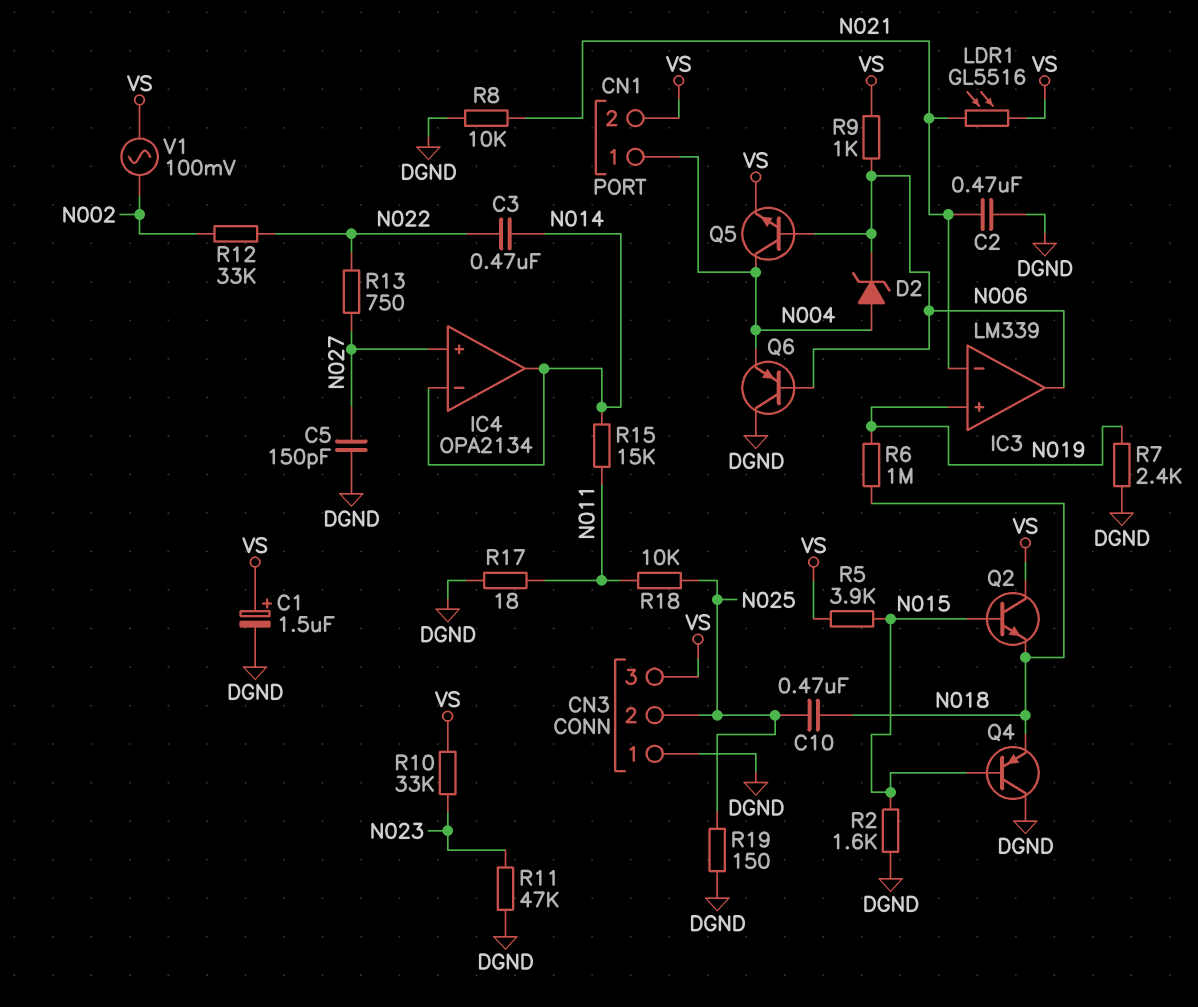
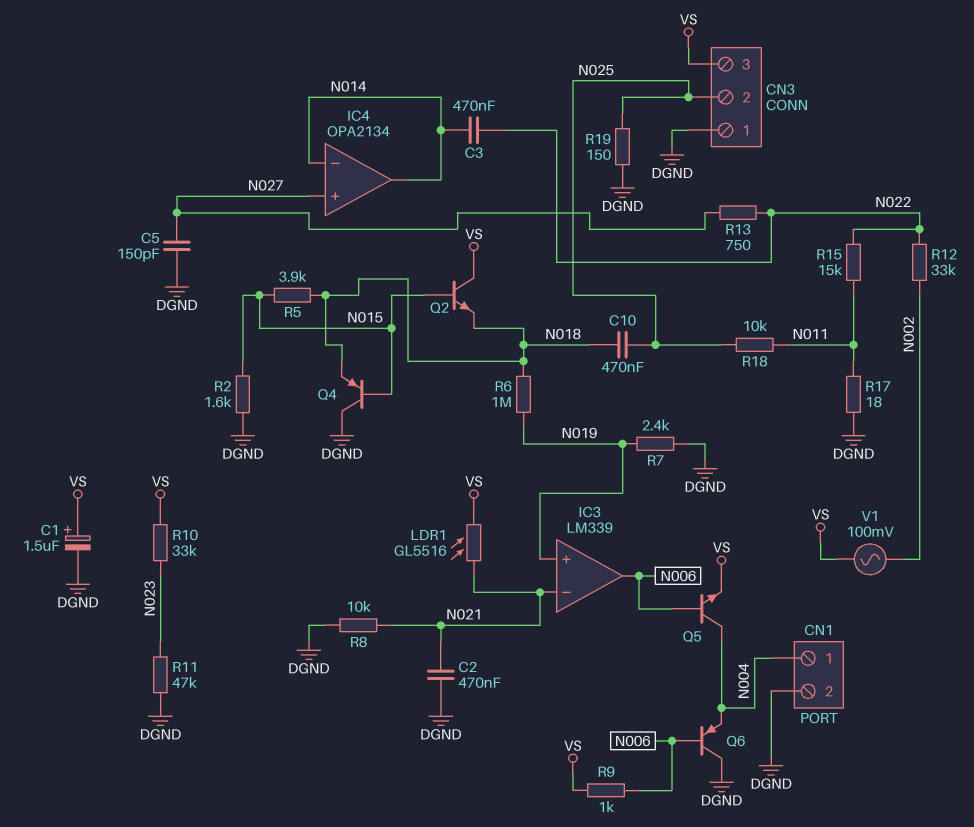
CN1 pin 2: VS -> DGND
D2: zener (A N004, K N006) -> none
R5: 3.9k (N015, VS) -> 3.9k (N015, N018)
R15: 15k (N011, N014) -> 15k (N011, N022)

